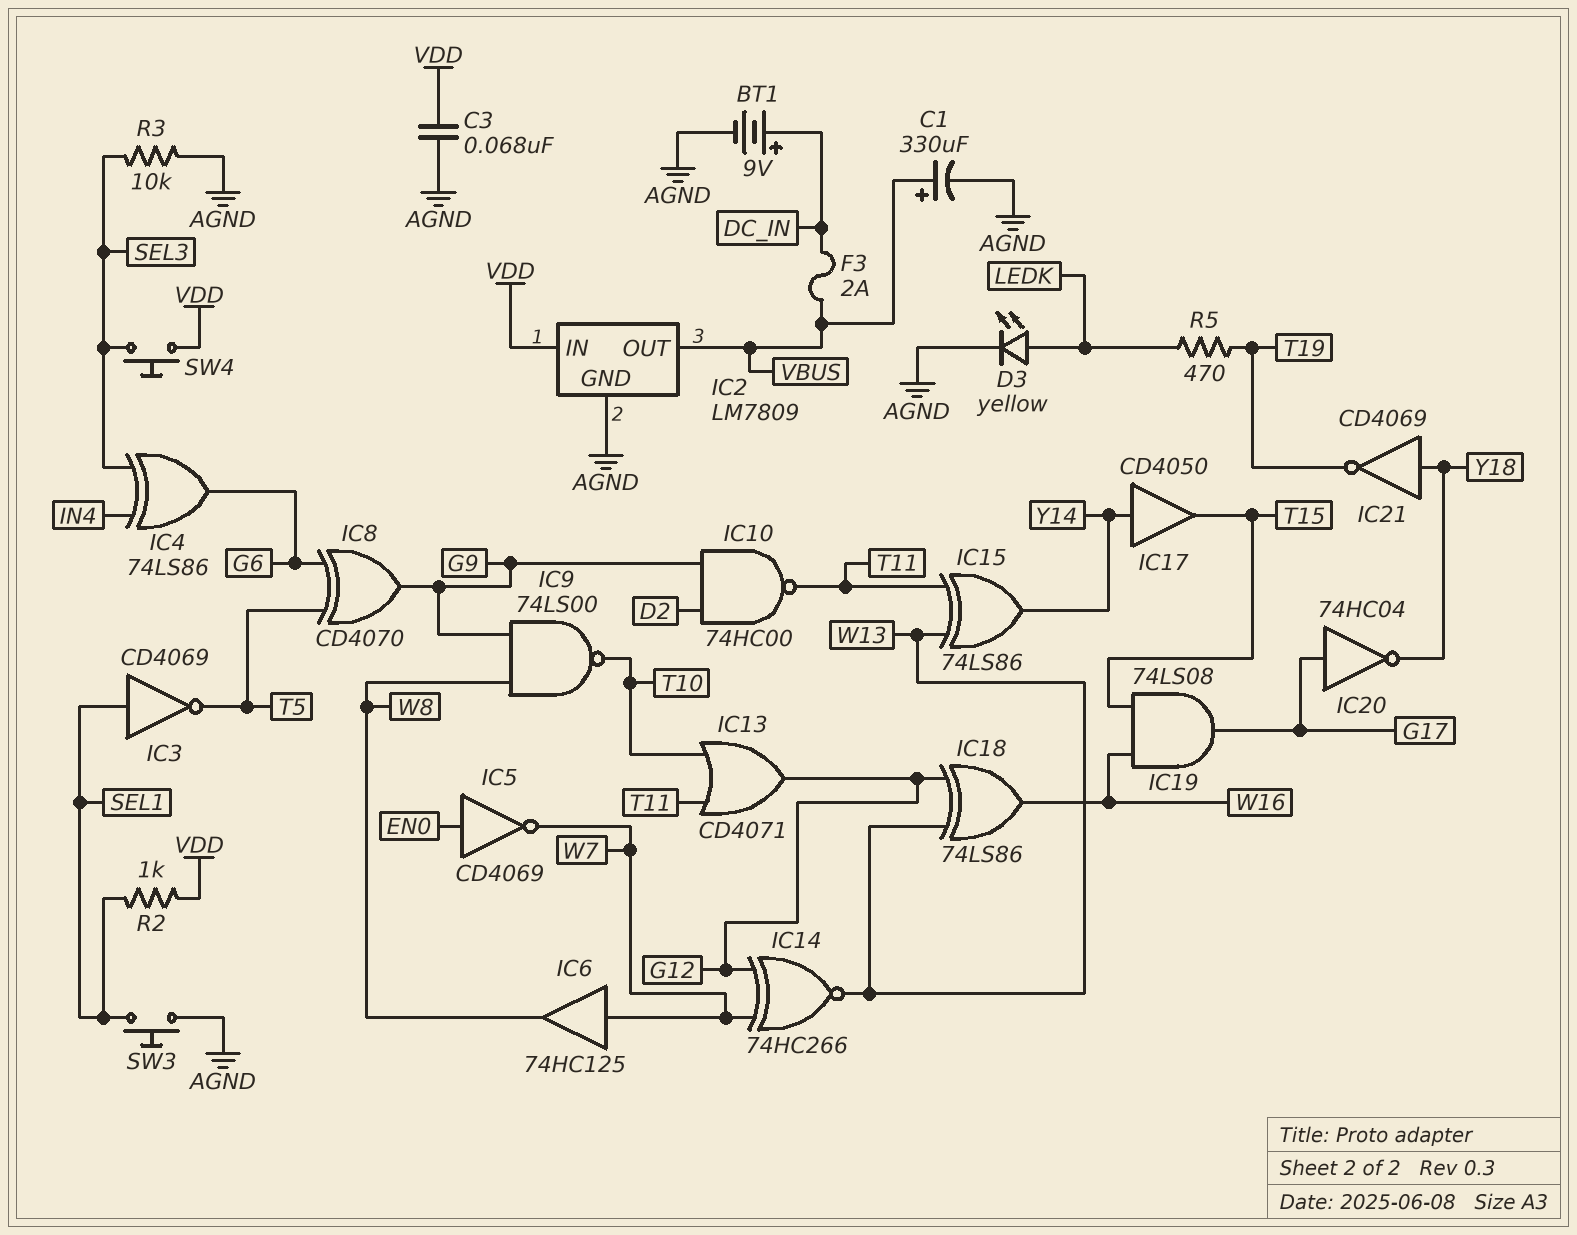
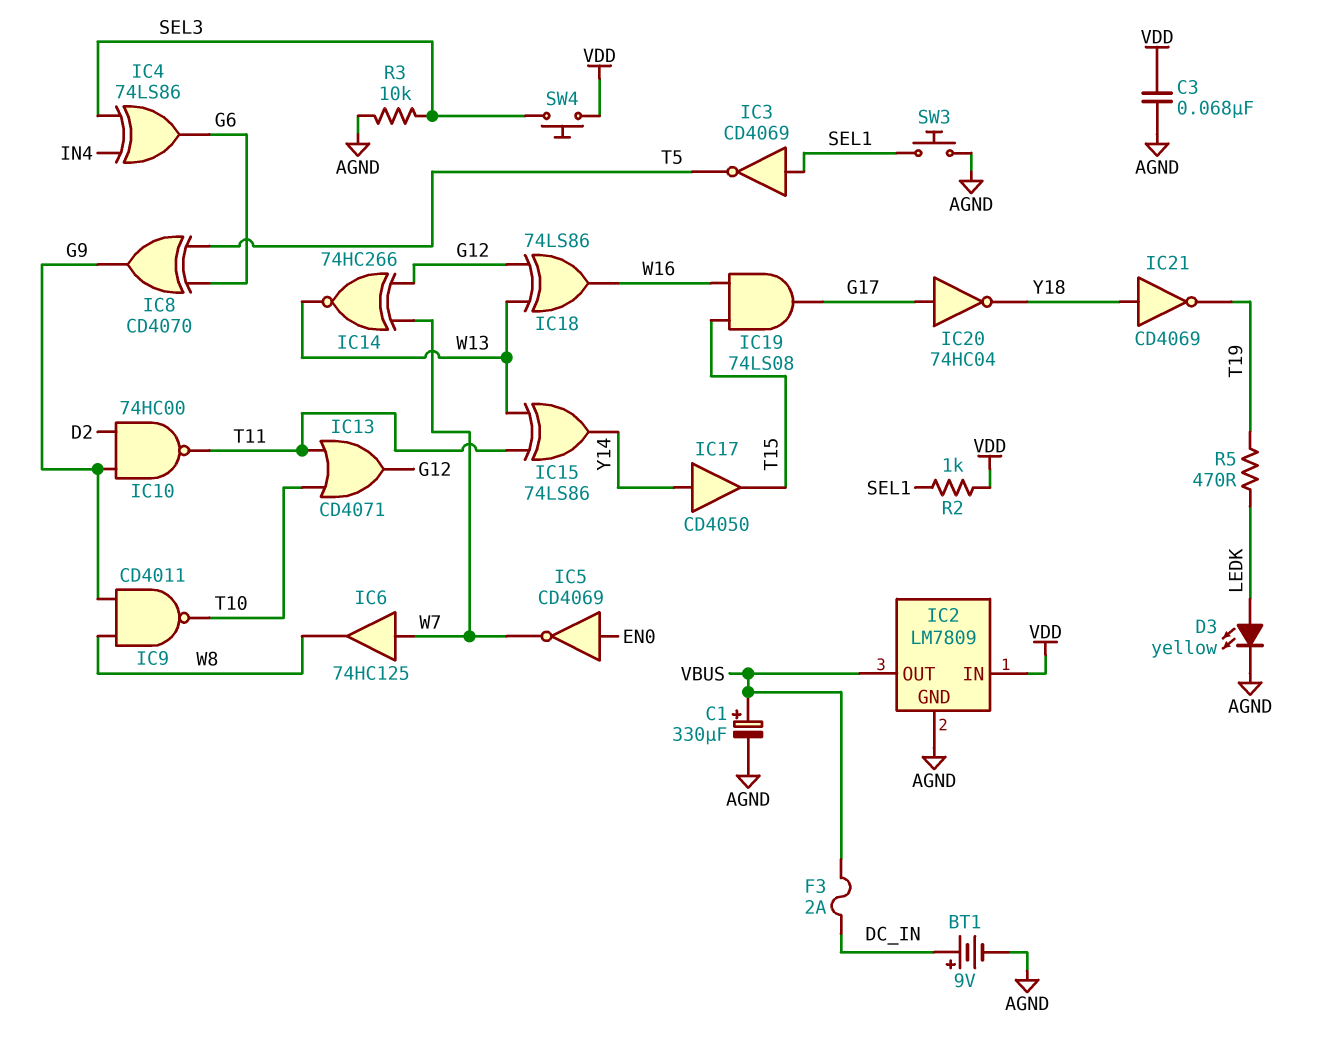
IC9: NAND 74LS00 (in G9, in W8, out T10) -> NAND CD4011 (in G9, in W8, out T10)

